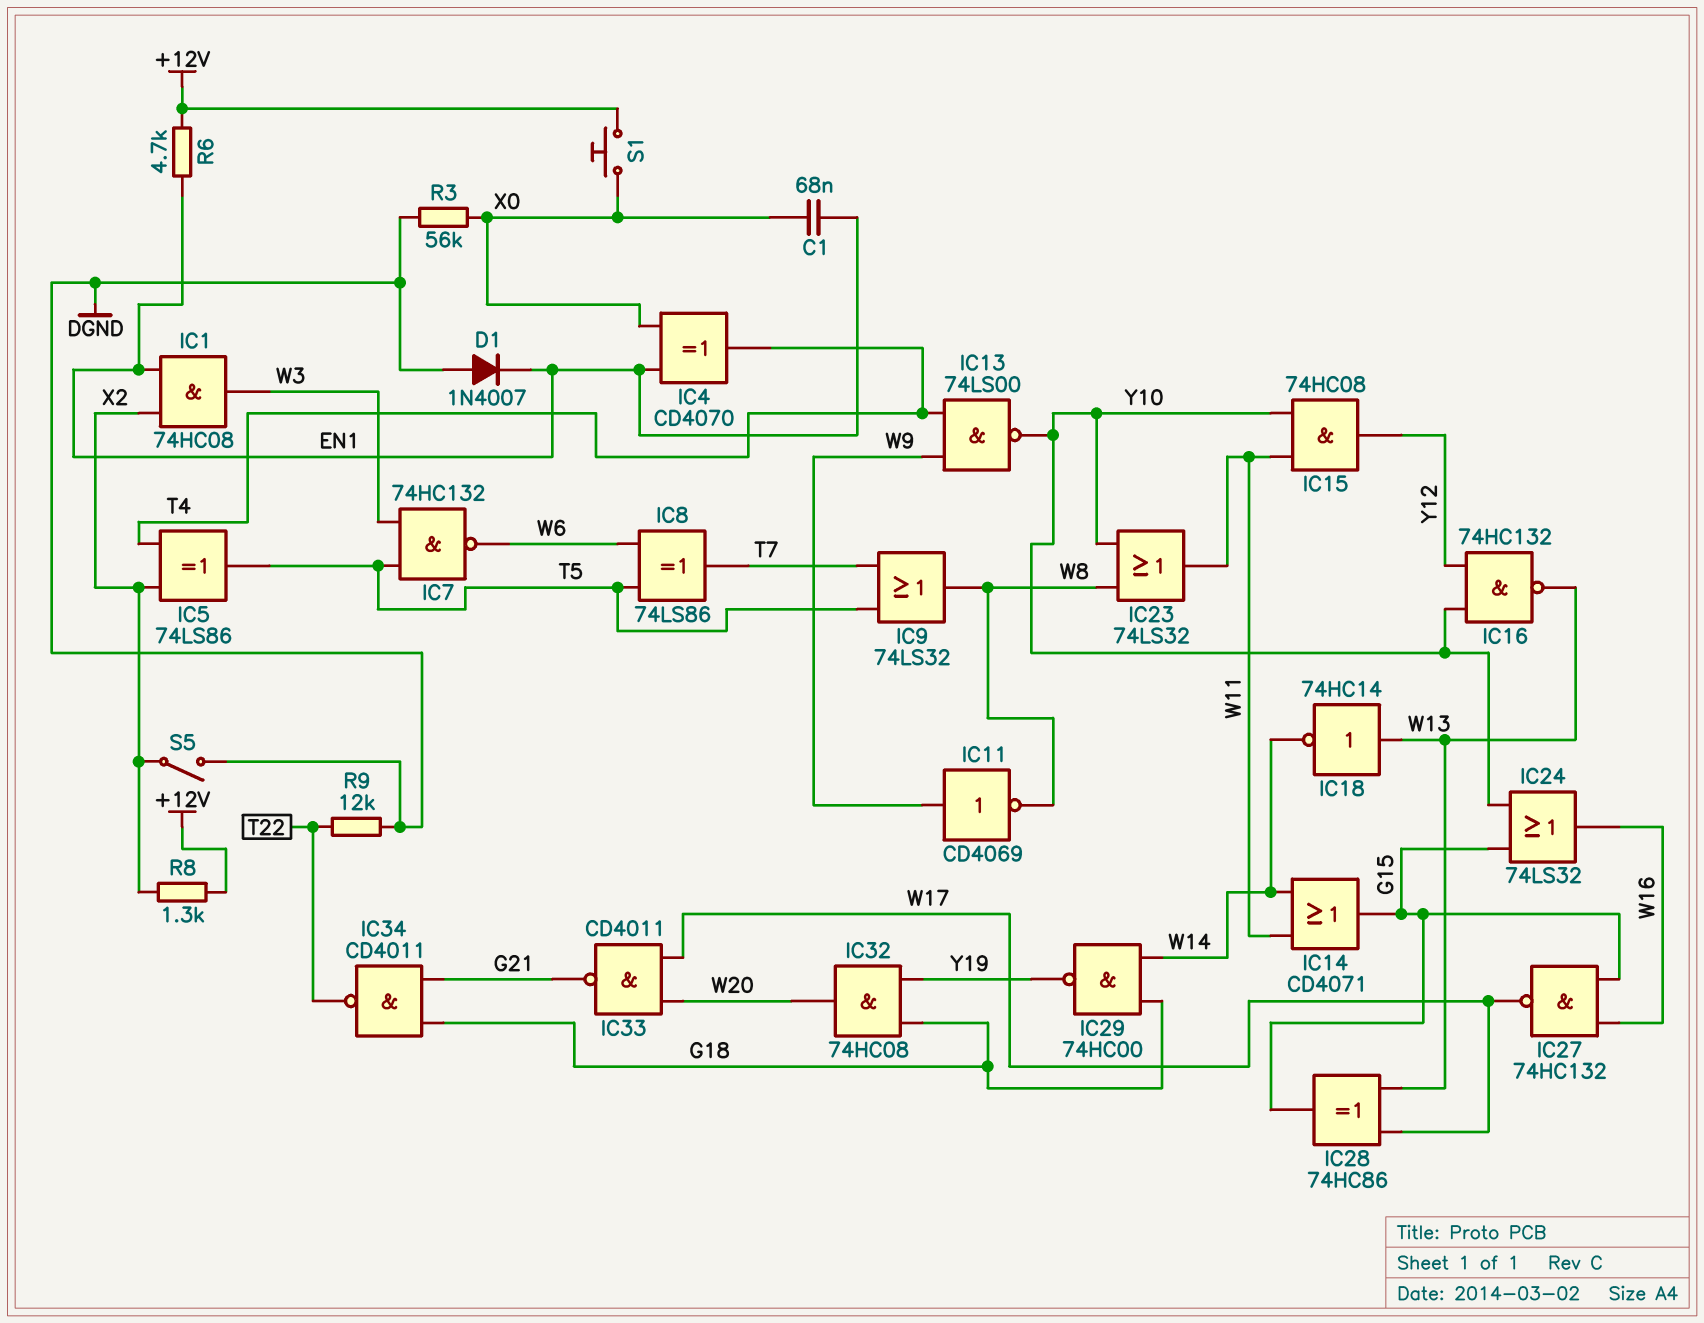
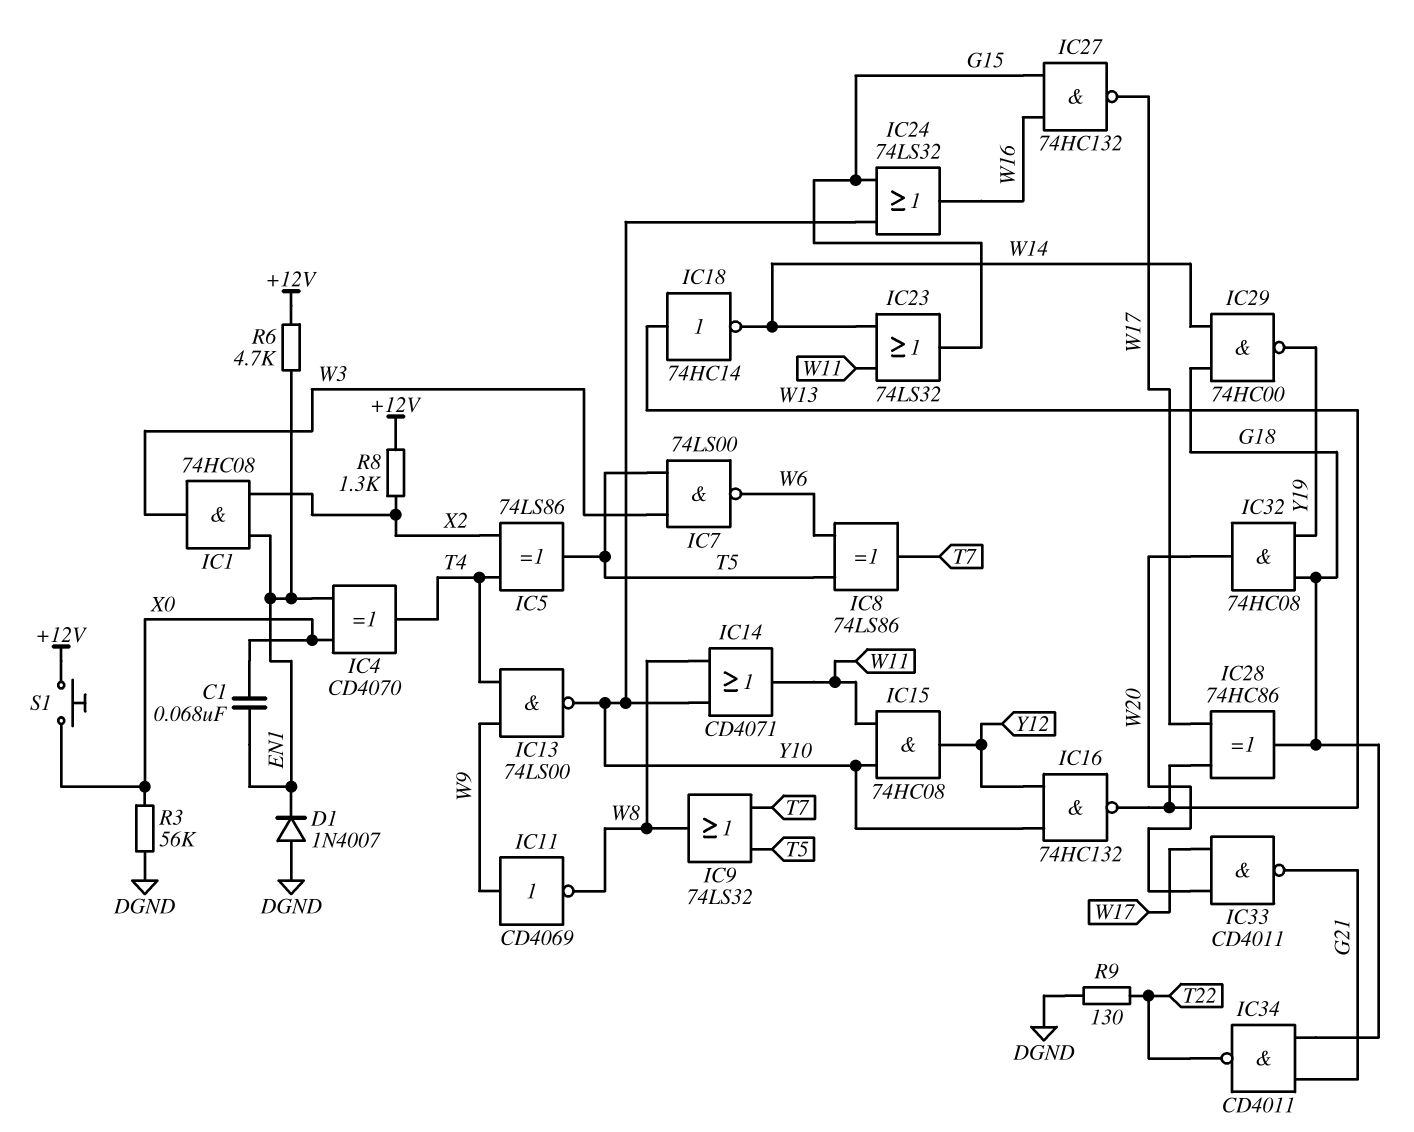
IC7: NAND 74HC132 (in T5, in W3, out W6) -> NAND 74LS00 (in T5, in W3, out W6)
IC14: OR CD4071 (in W11, in W14, out G15) -> OR CD4071 (in W8, in Y10, out W11)
IC23: OR 74LS32 (in W8, in Y10, out W11) -> OR 74LS32 (in W11, in W14, out G15)
IC28: XOR 74HC86 (in W13, in W17, out G15) -> XOR 74HC86 (in W13, in W17, out G18)
R9: 12k (DGND, T22) -> 130 (DGND, T22)
S5: switch (DGND, X2) -> none

